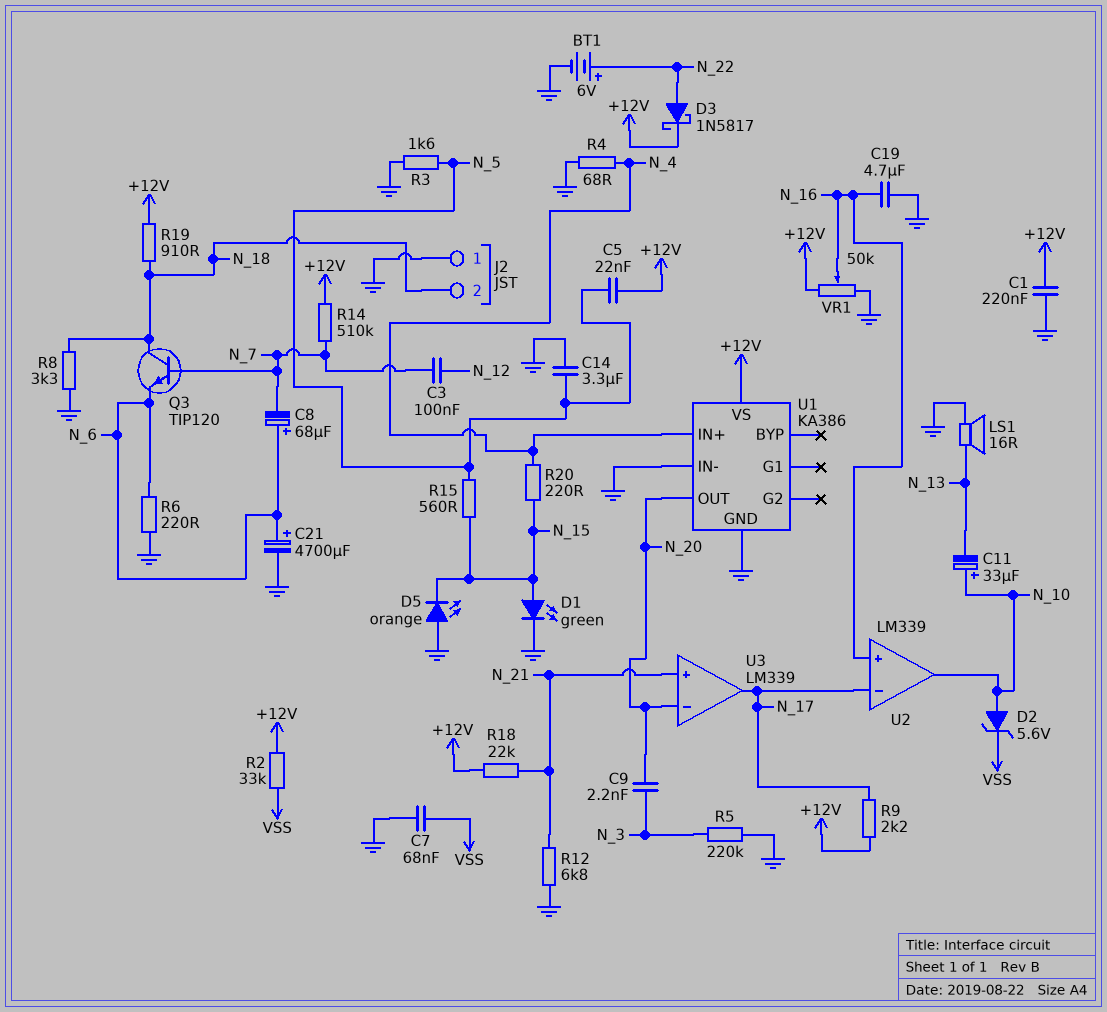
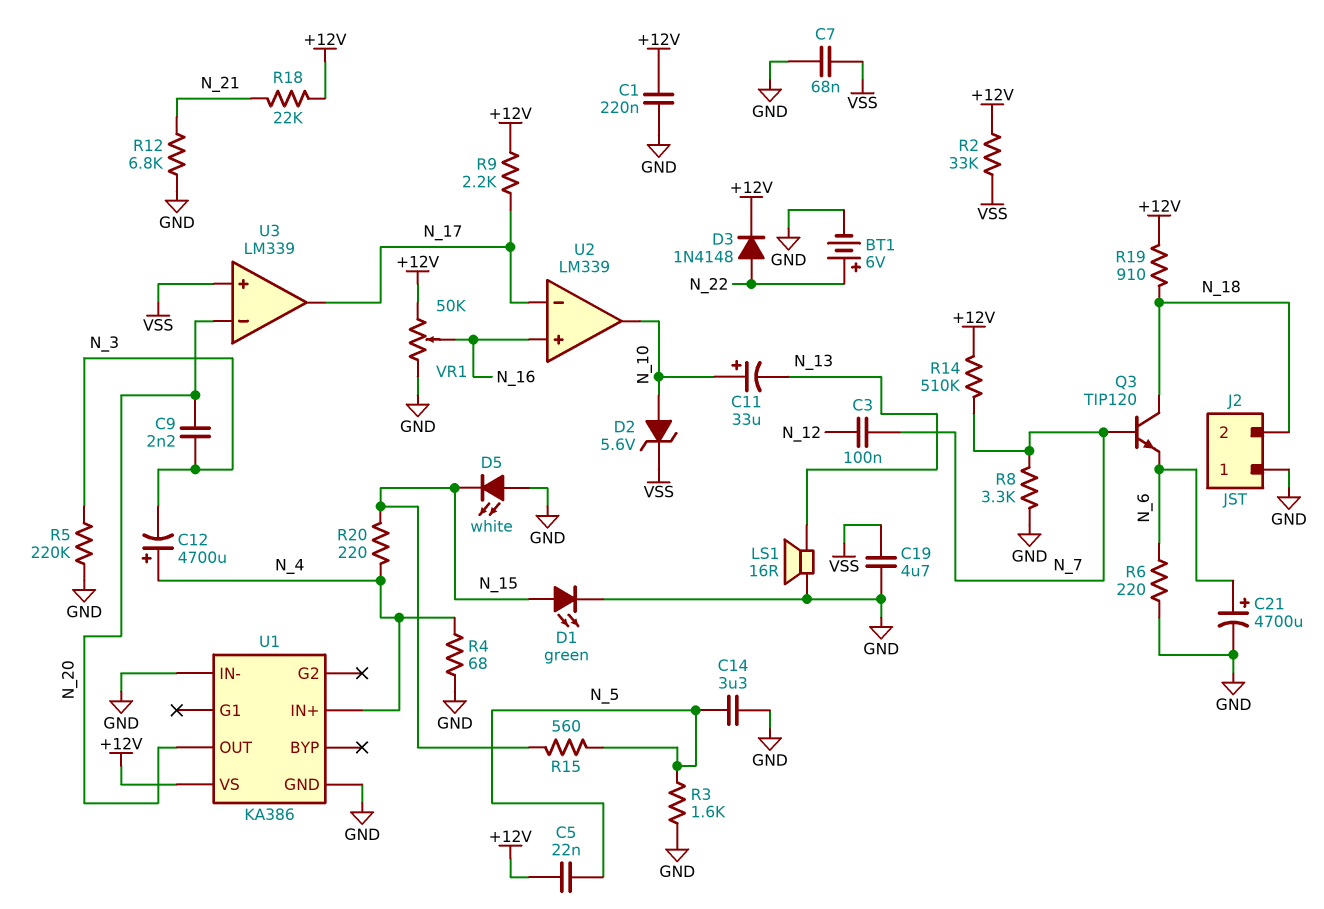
C8: 68uF (plus N_6, minus N_7) -> none
C12: none -> 4700uF (plus N_4, minus N_3)
C19: 4.7uF (GND, N_16) -> 4.7uF (GND, VSS)
D3: schottky 1N5817 (A N_22, K +12V) -> diode 1N4148 (A N_22, K +12V)
D5: LED orange (A GND, K N_15) -> LED white (A GND, K N_15)
R8: 3.3k (GND, N_18) -> 3.3k (GND, N_7)
U3 pin in+: N_21 -> VSS

